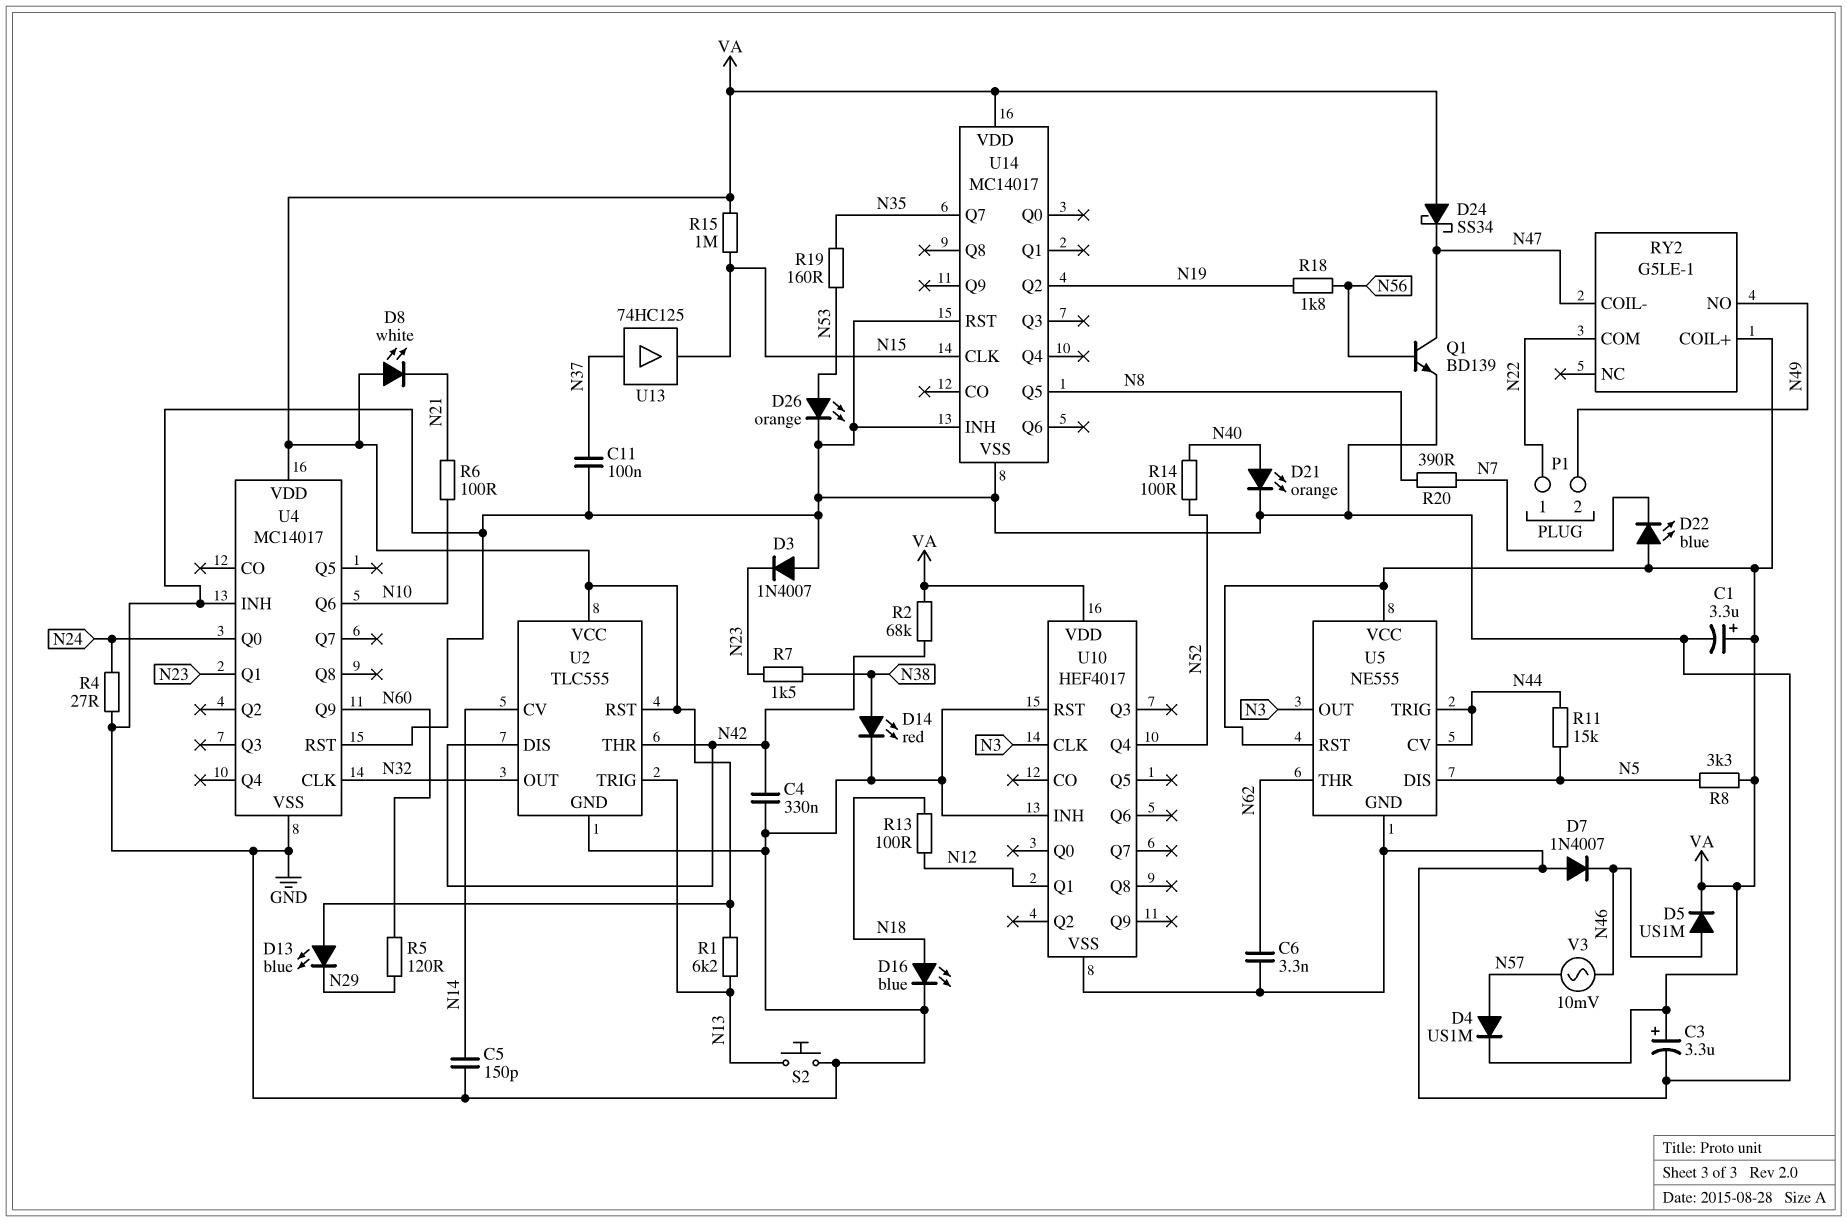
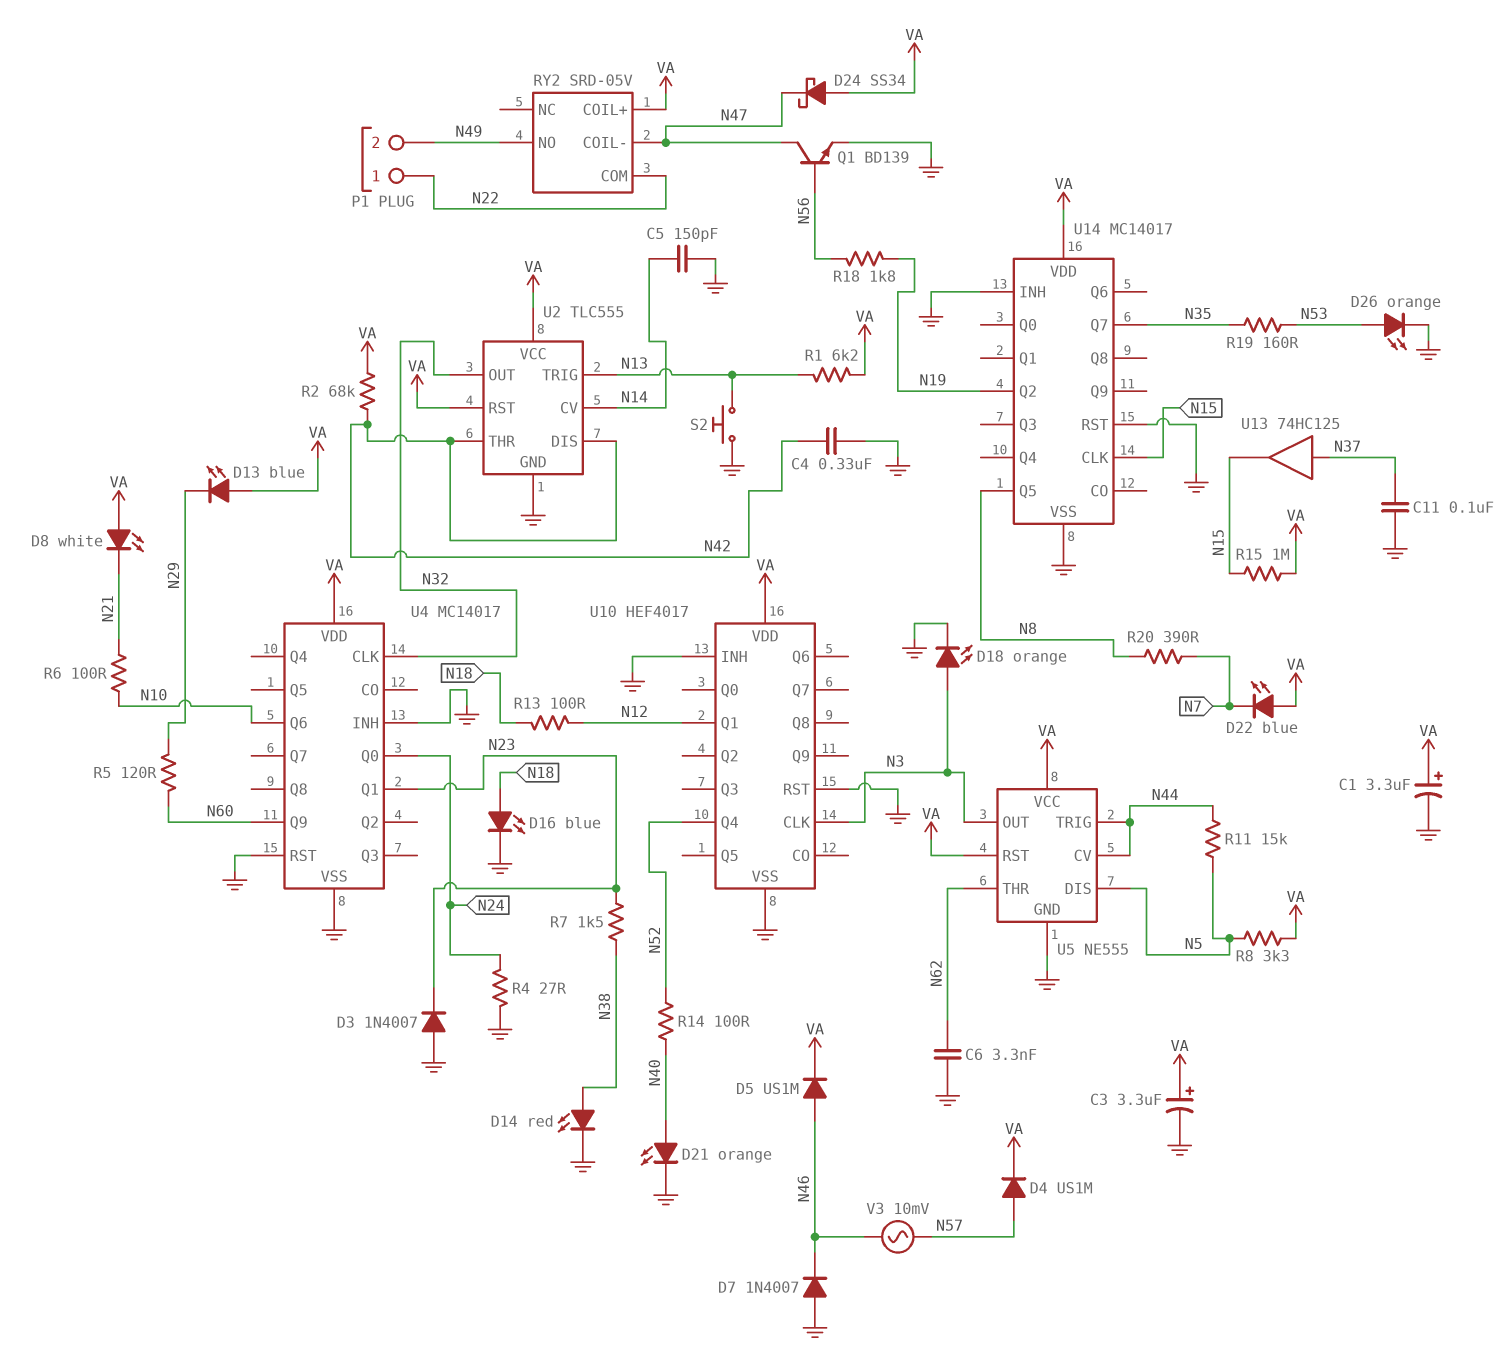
D18: none -> LED orange (A N3, K GND)
RY2: G5LE-1 -> SRD-05V

